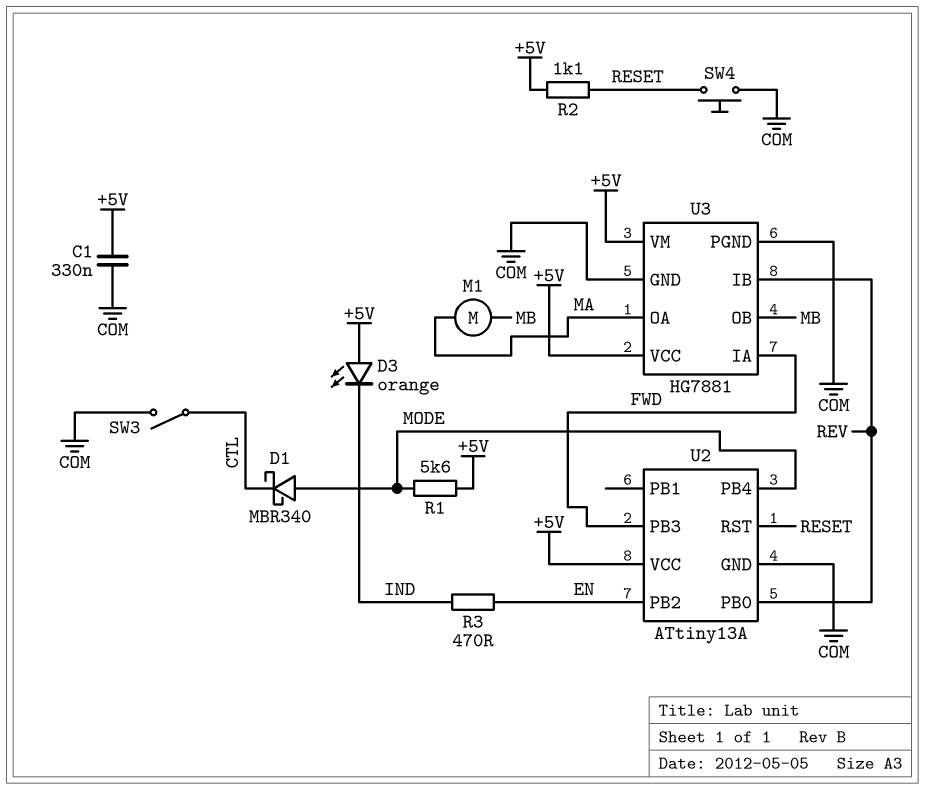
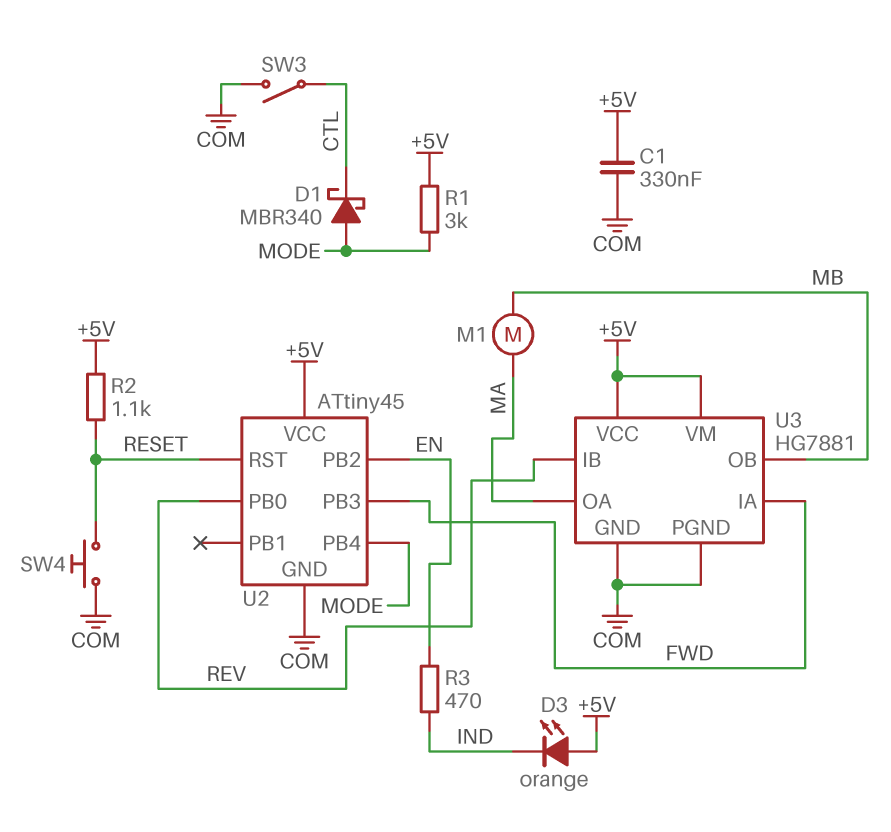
R1: 5.6k (+5V, MODE) -> 3k (+5V, MODE)
U2: ATtiny13A -> ATtiny45

